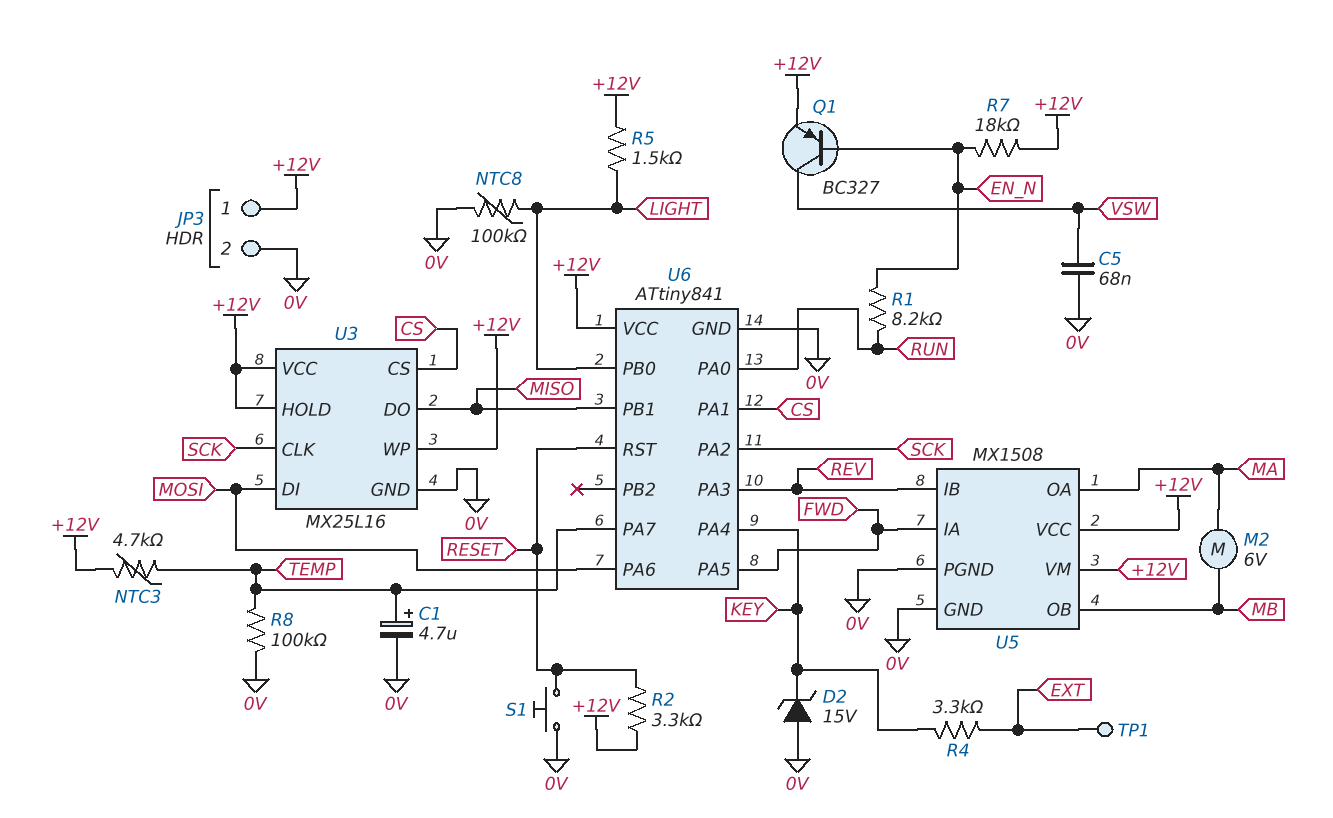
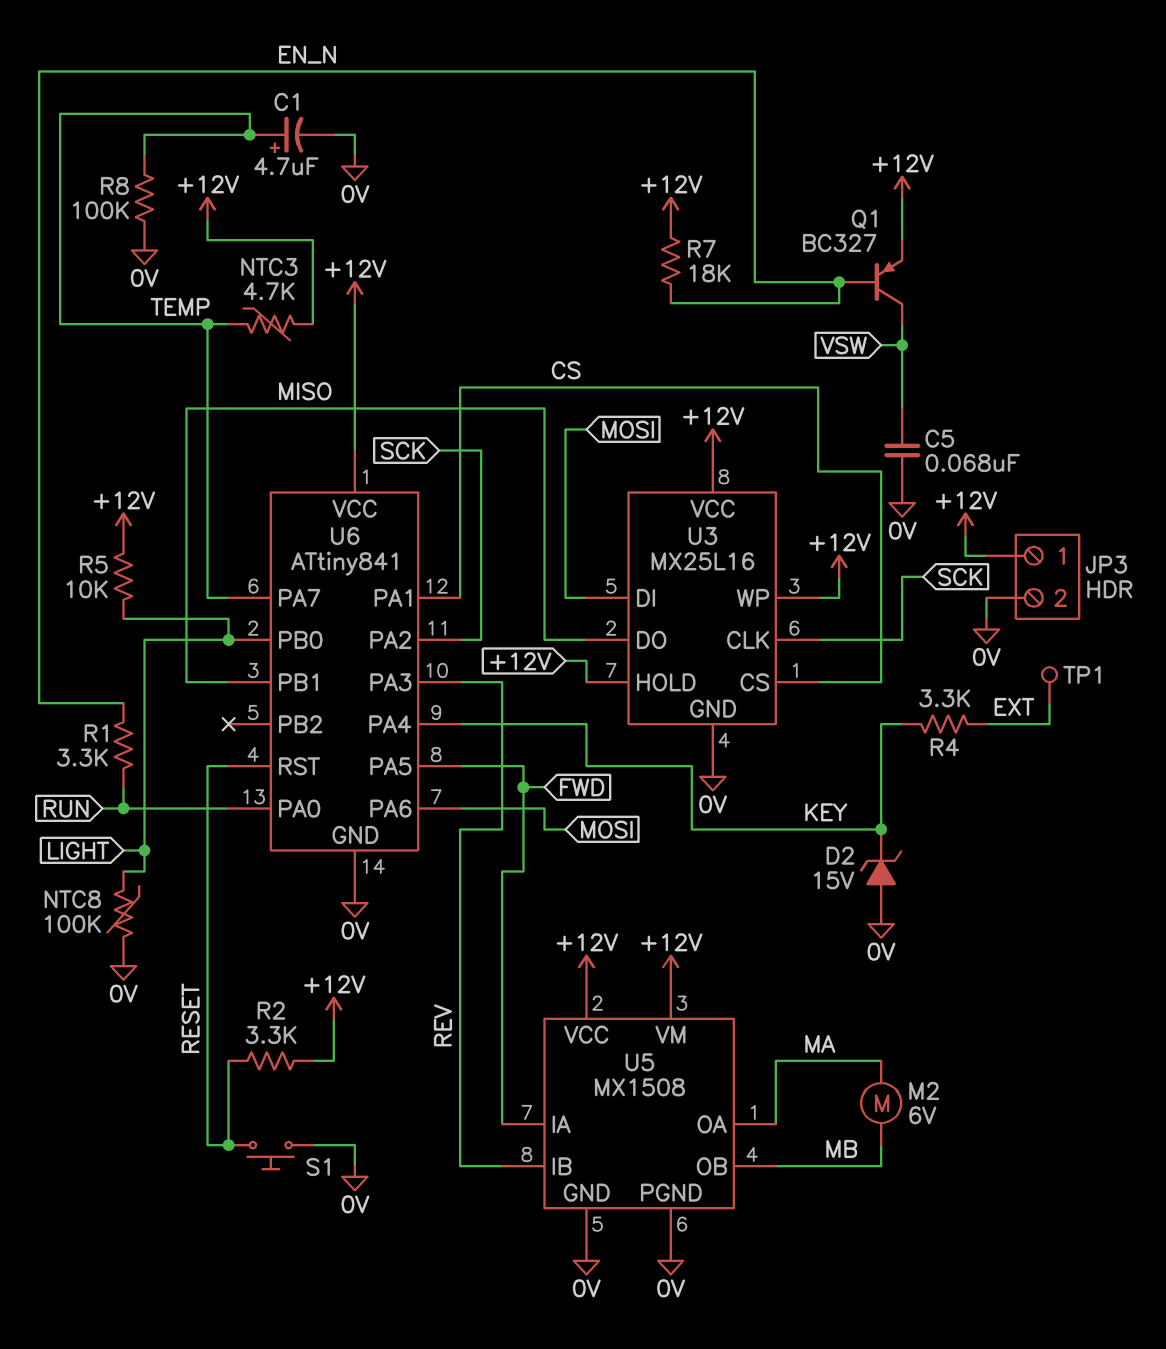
R1: 8.2k (EN_N, RUN) -> 3.3k (EN_N, RUN)
R5: 1.5k (+12V, LIGHT) -> 10k (+12V, LIGHT)

